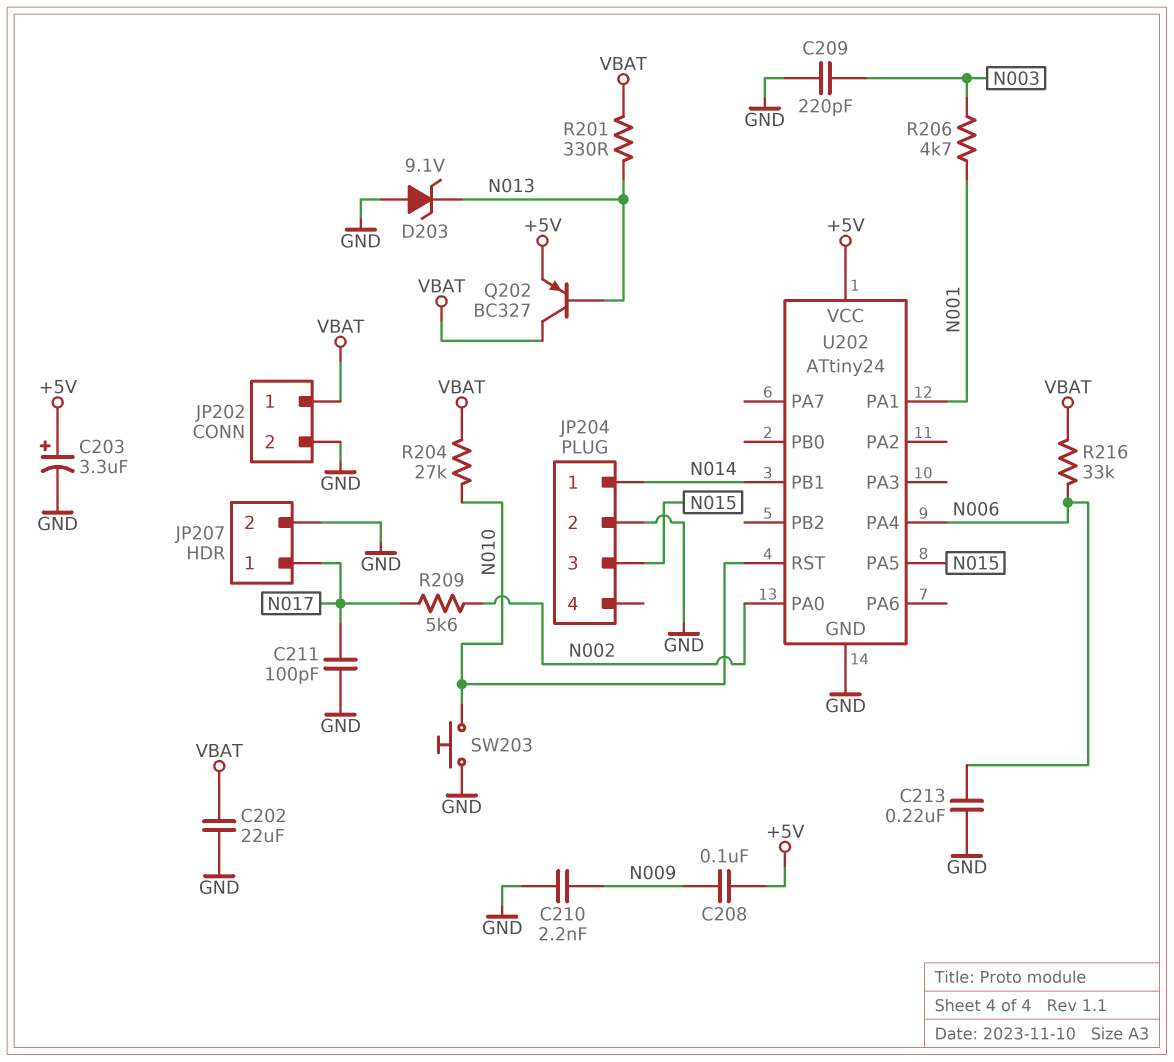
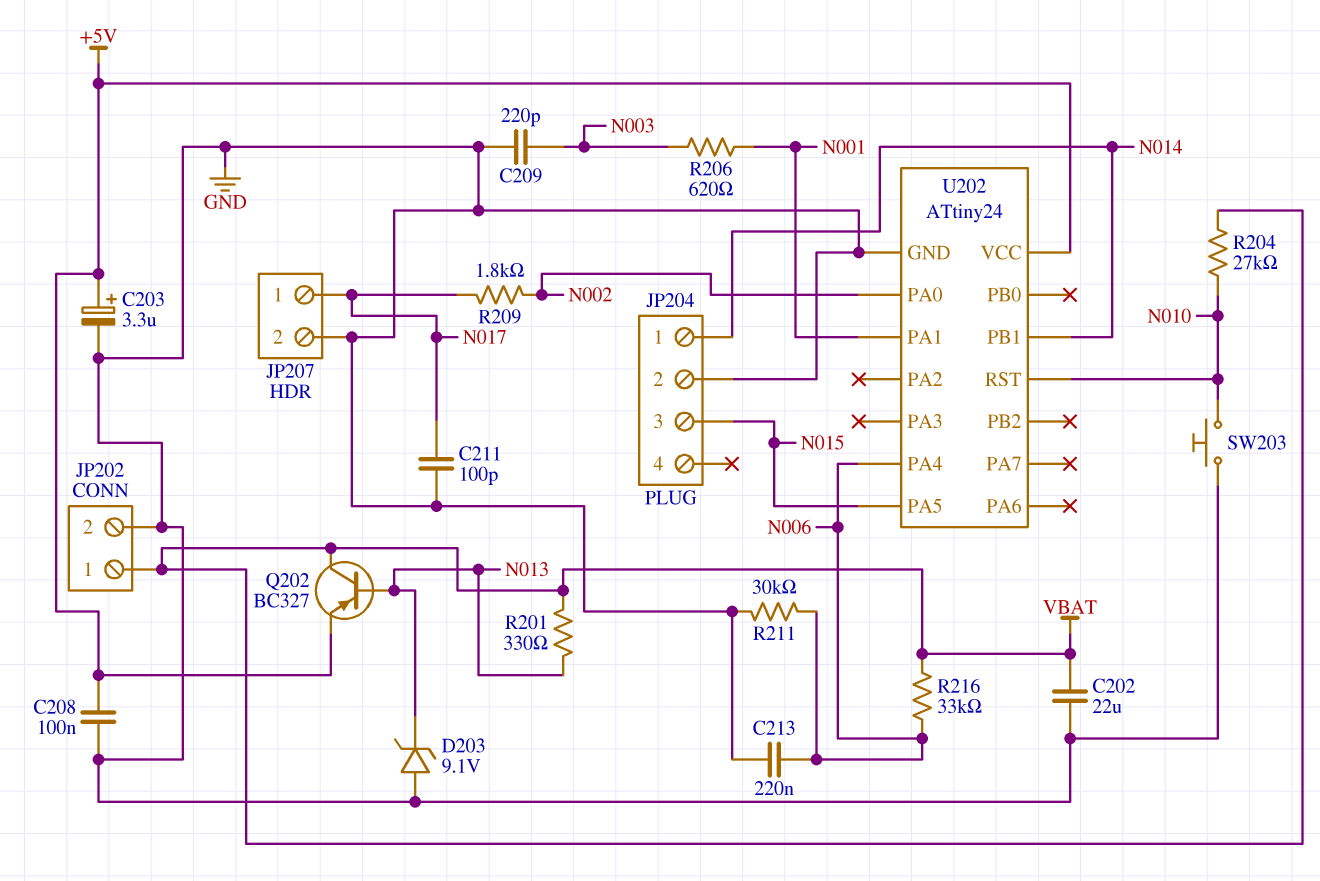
C208: 100nF (+5V, N009) -> 100nF (+5V, GND)
C210: 2.2nF (GND, N009) -> none
R206: 4.7k (N001, N003) -> 620 (N001, N003)
R209: 5.6k (N002, N017) -> 1.8k (N002, N017)
R211: none -> 30k (GND, N006)

